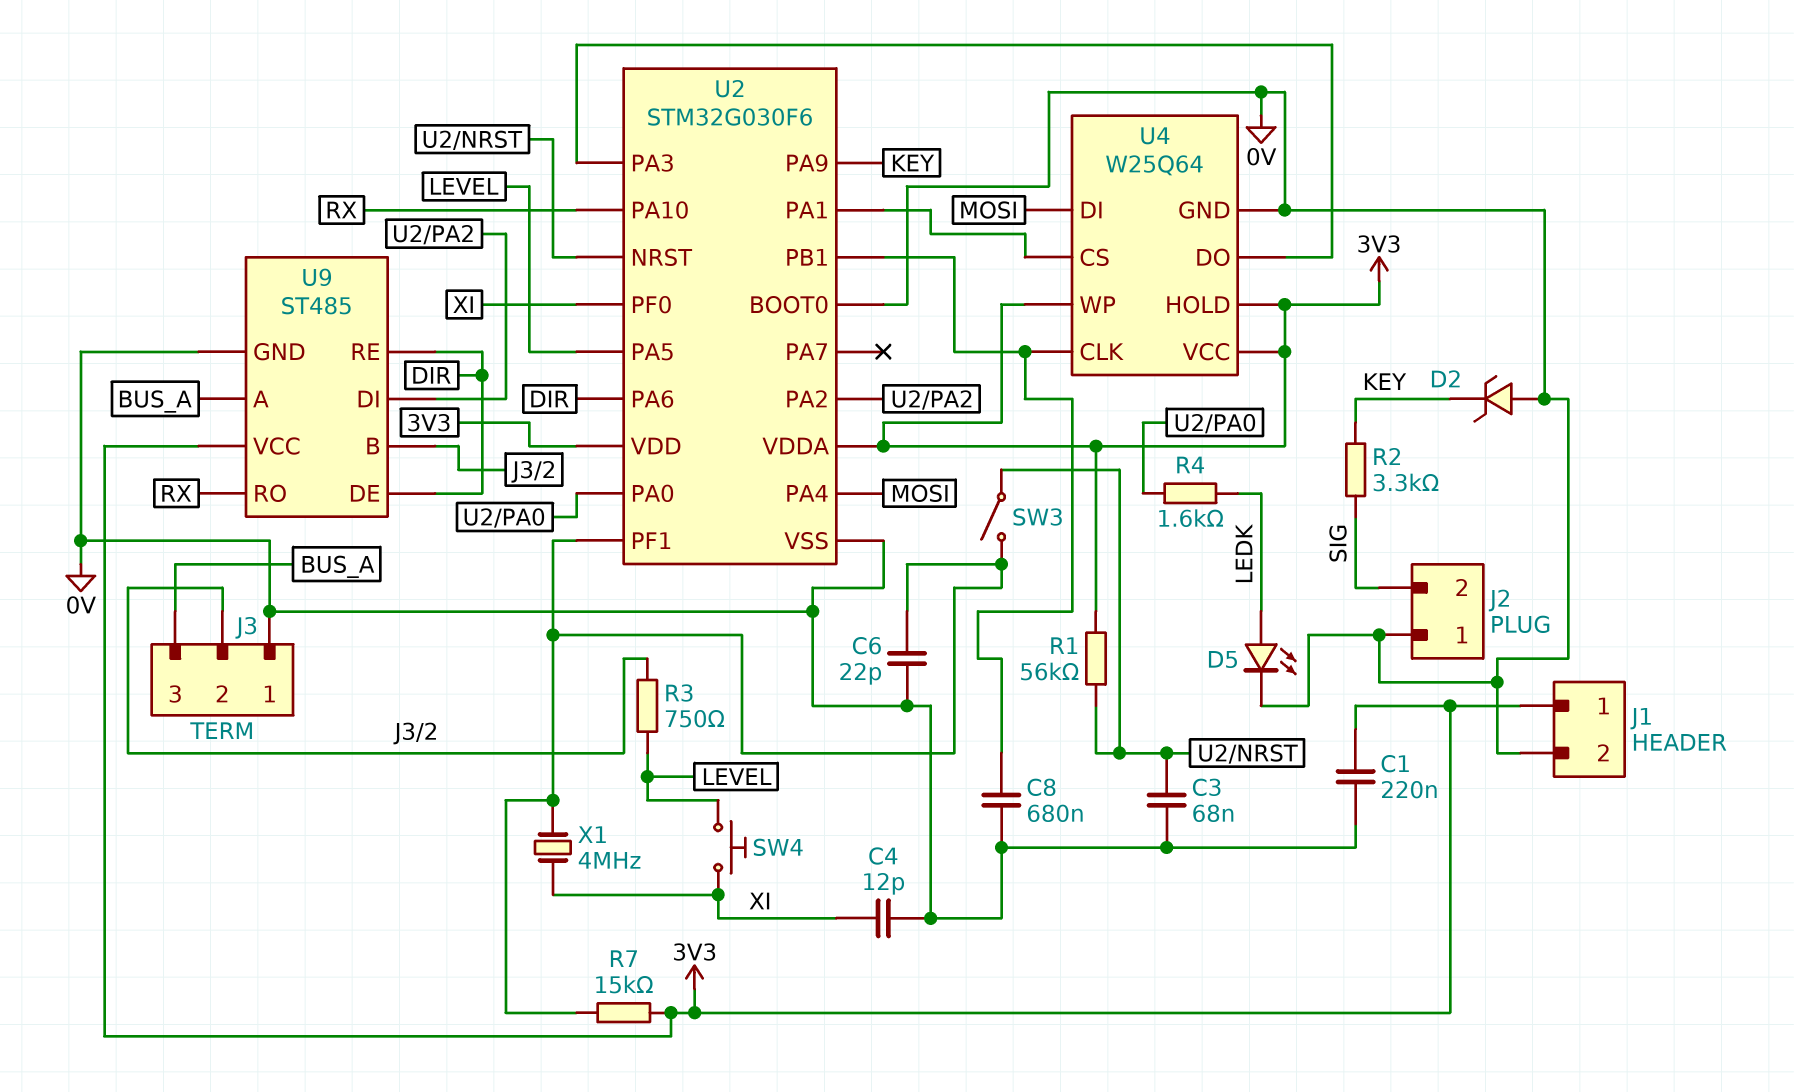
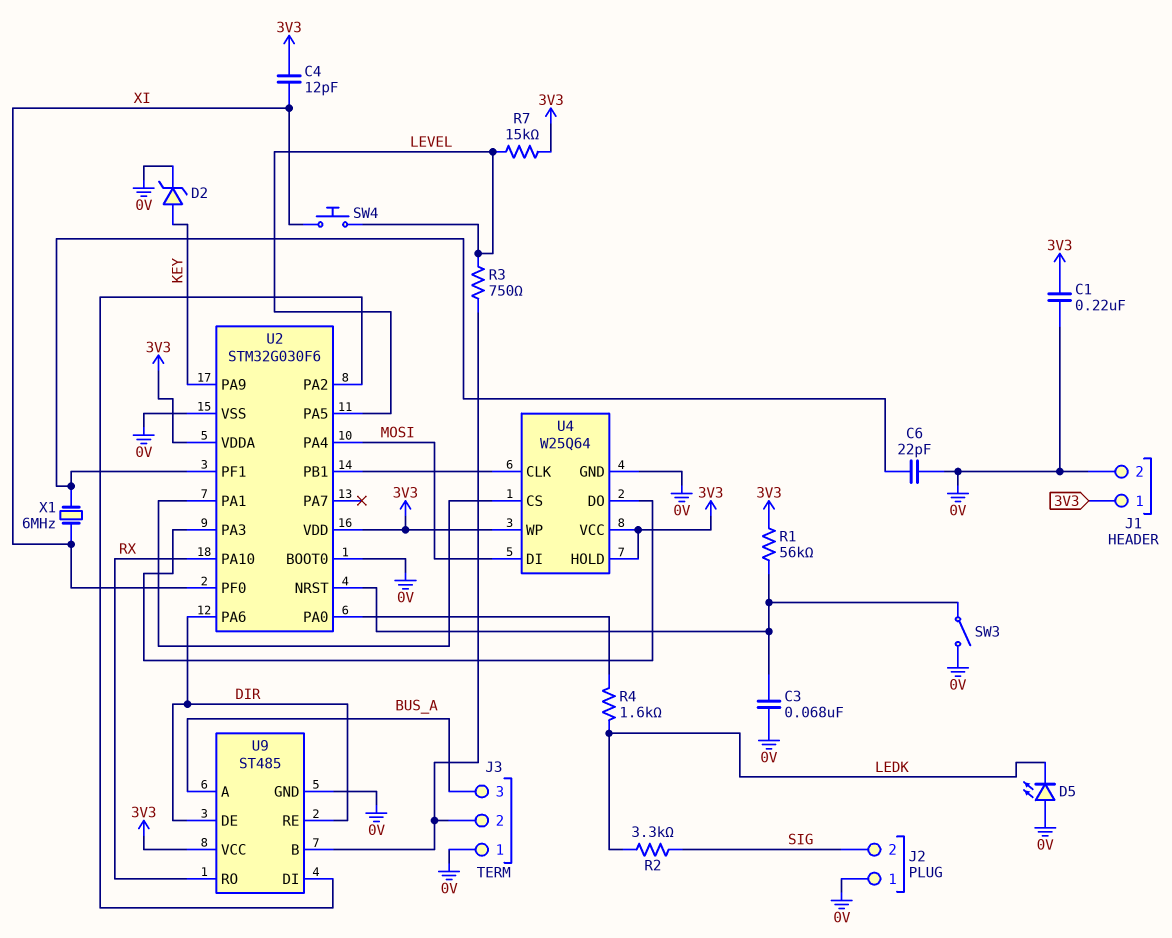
C4: 12pF (0V, XI) -> 12pF (3V3, XI)
C8: 680nF (0V, U2/PB1) -> none
D2: zener (A 0V, K KEY) -> zener (A KEY, K 0V)
D5: LED (A LEDK, K 0V) -> LED (A 0V, K LEDK)
R2: 3.3k (KEY, SIG) -> 3.3k (LEDK, SIG)
R7: 15k (3V3, U2/PF1) -> 15k (3V3, LEVEL)
SW3: switch (U2/NRST, U2/PF1) -> switch (0V, U2/NRST)
X1: 4MHz (U2/PF1, XI) -> 6MHz (U2/PF1, XI)

